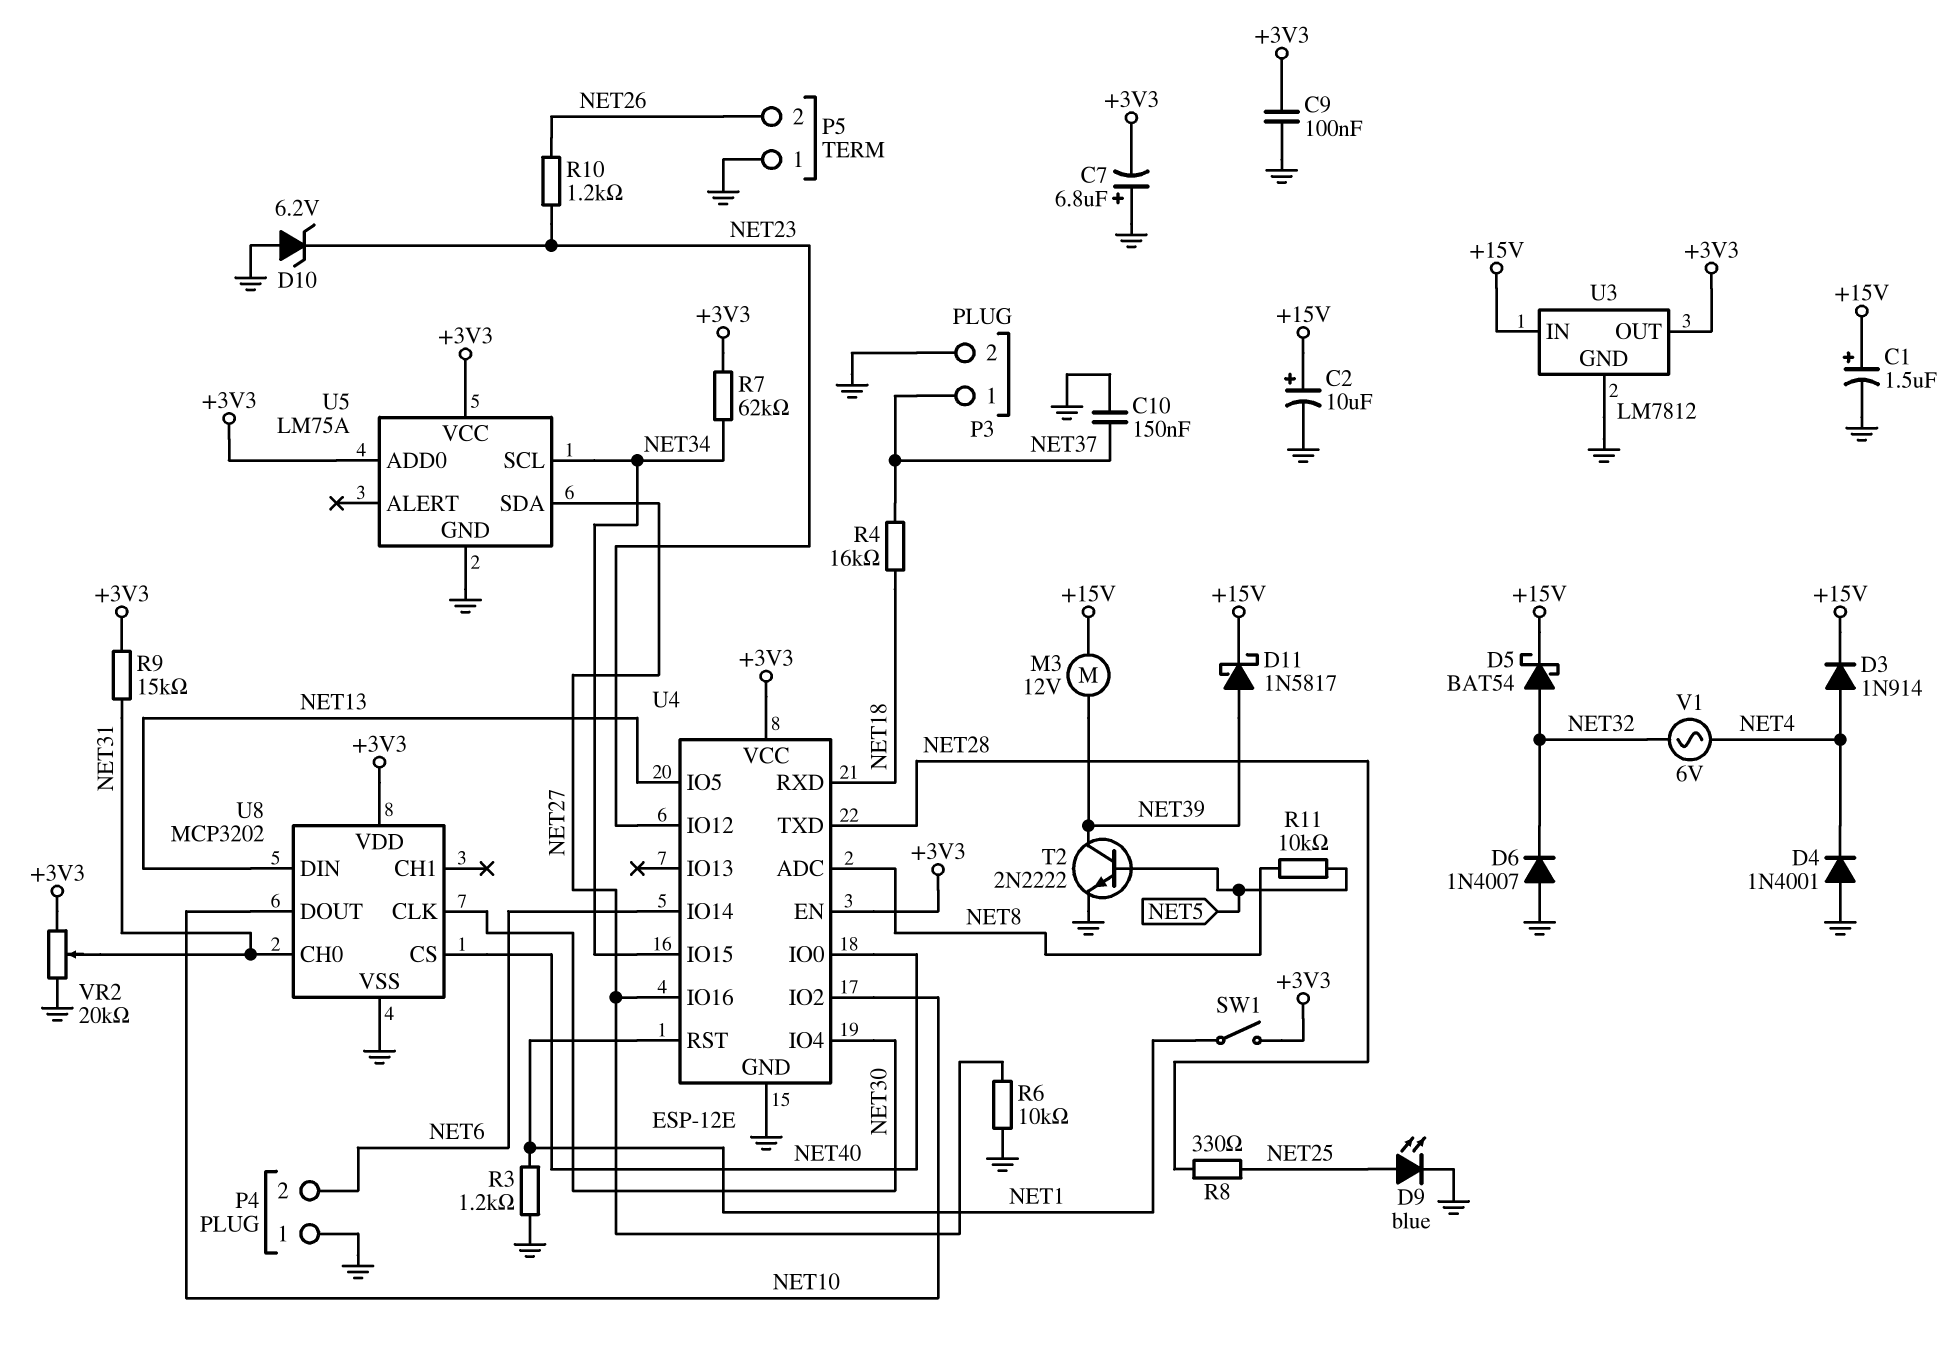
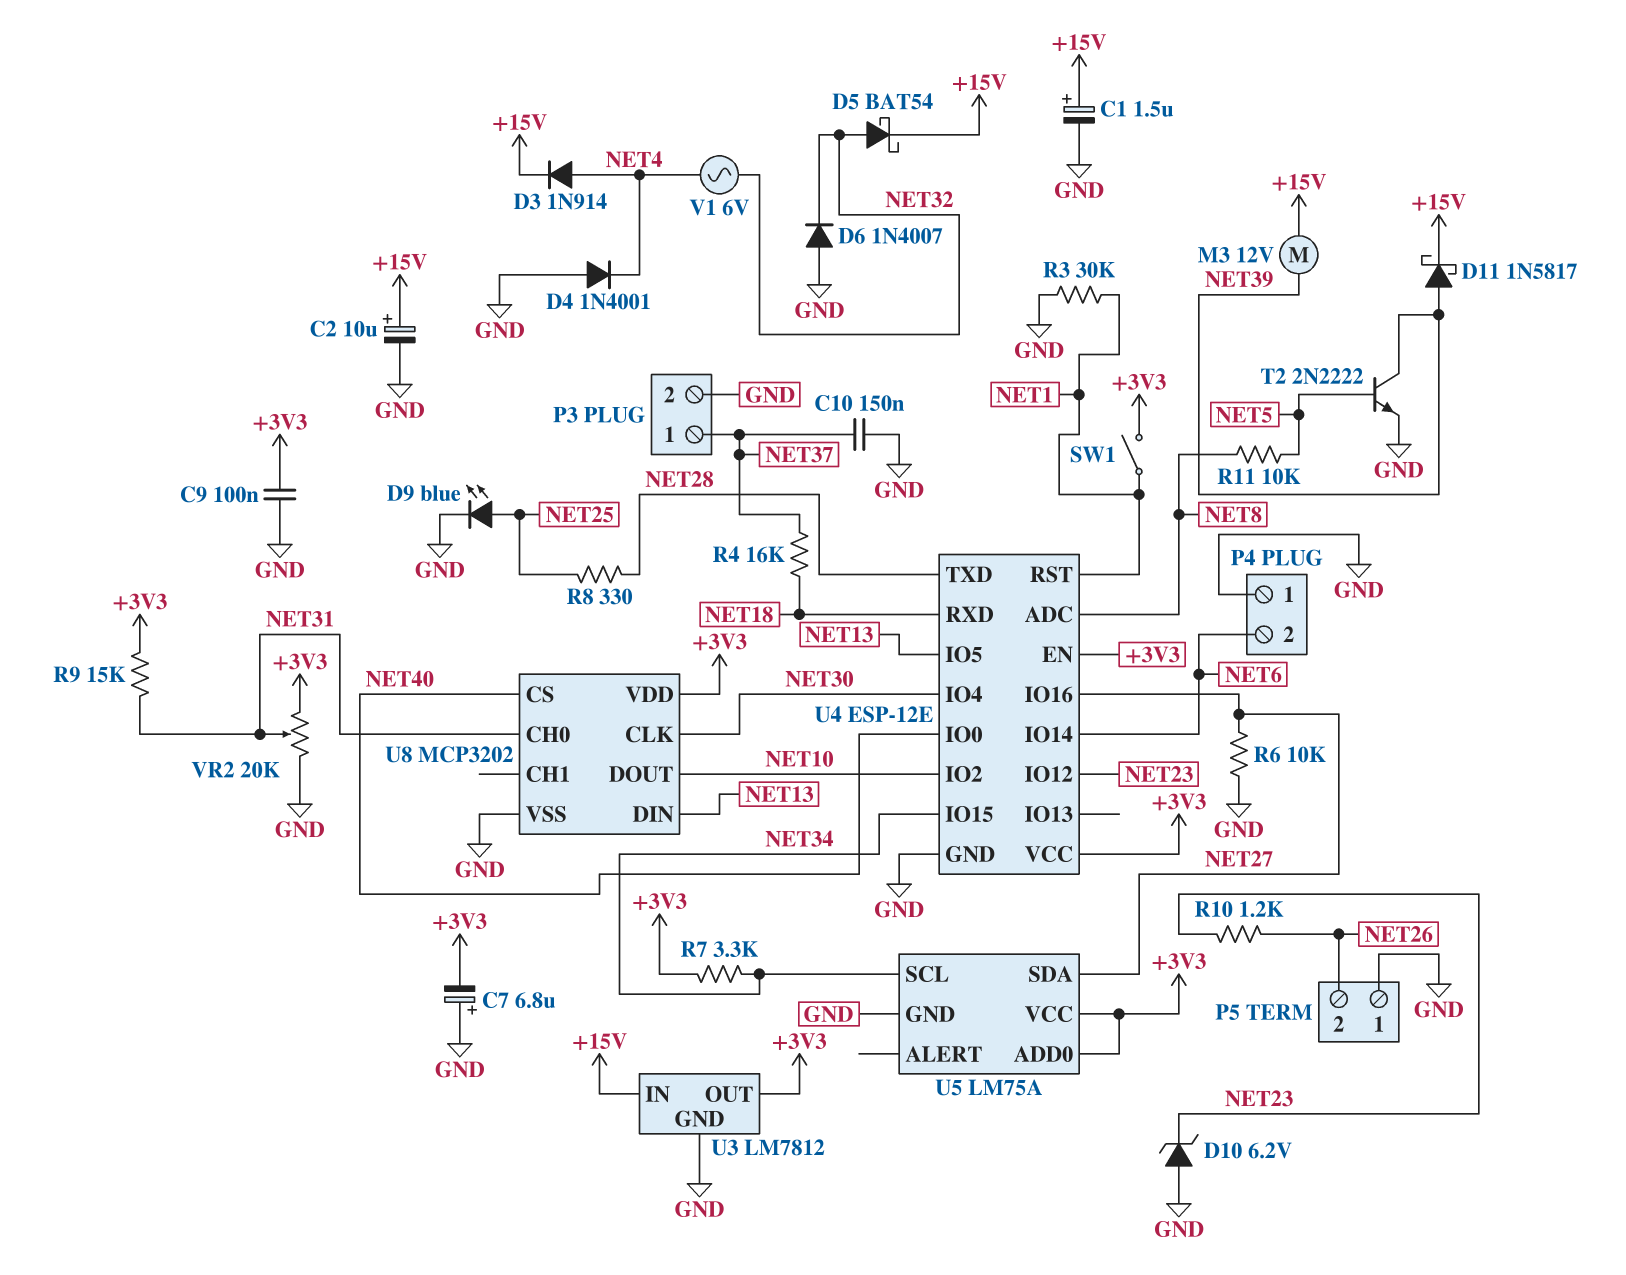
R3: 1.2k (GND, NET1) -> 30k (GND, NET1)
R7: 62k (+3V3, NET34) -> 3.3k (+3V3, NET34)

